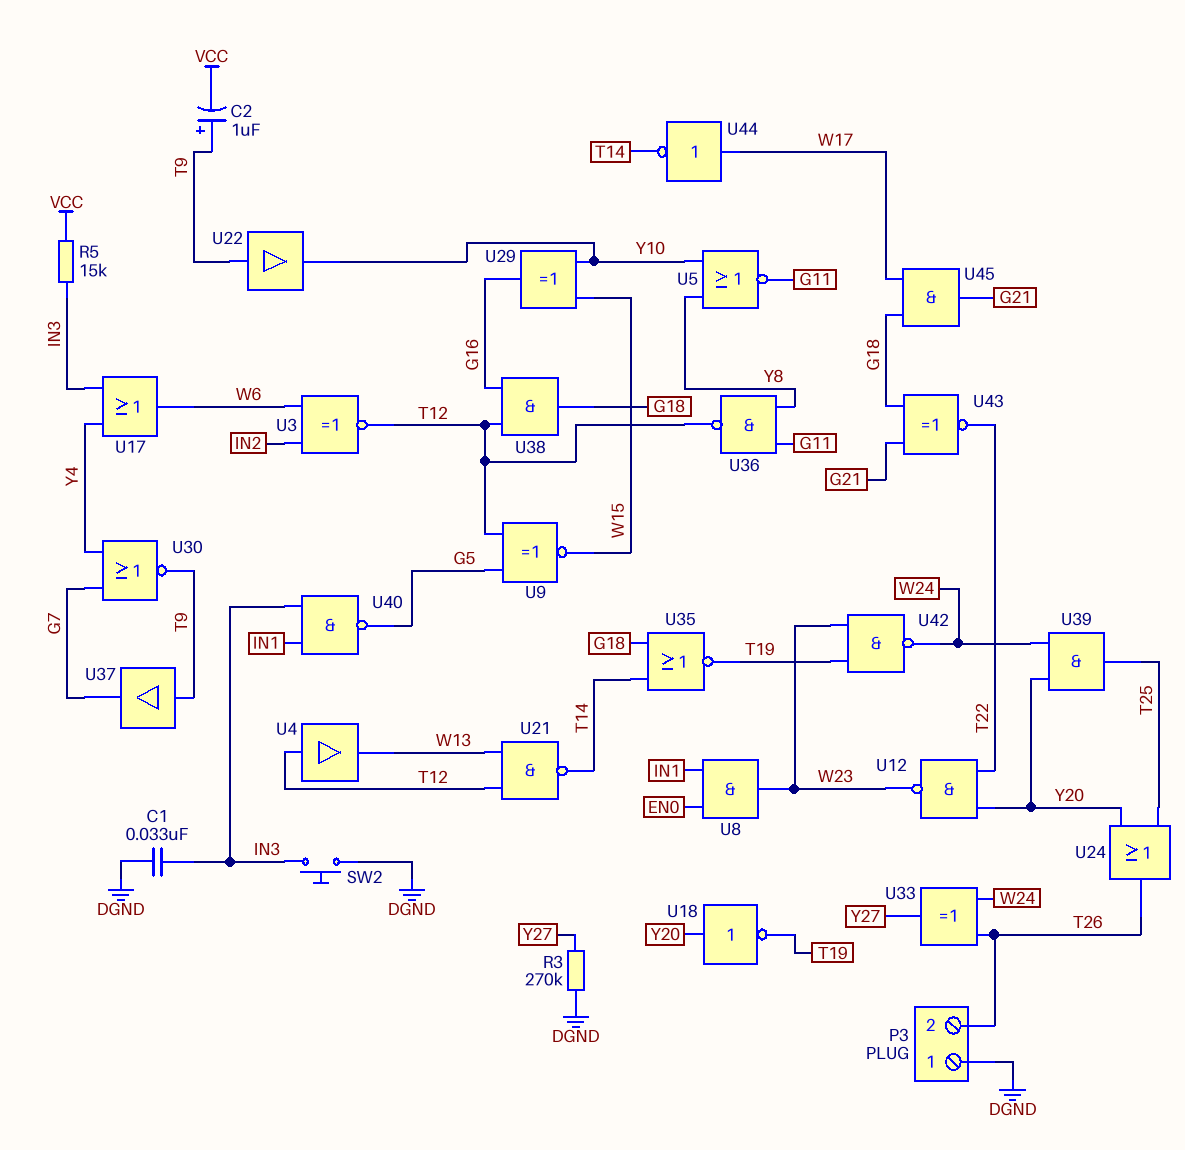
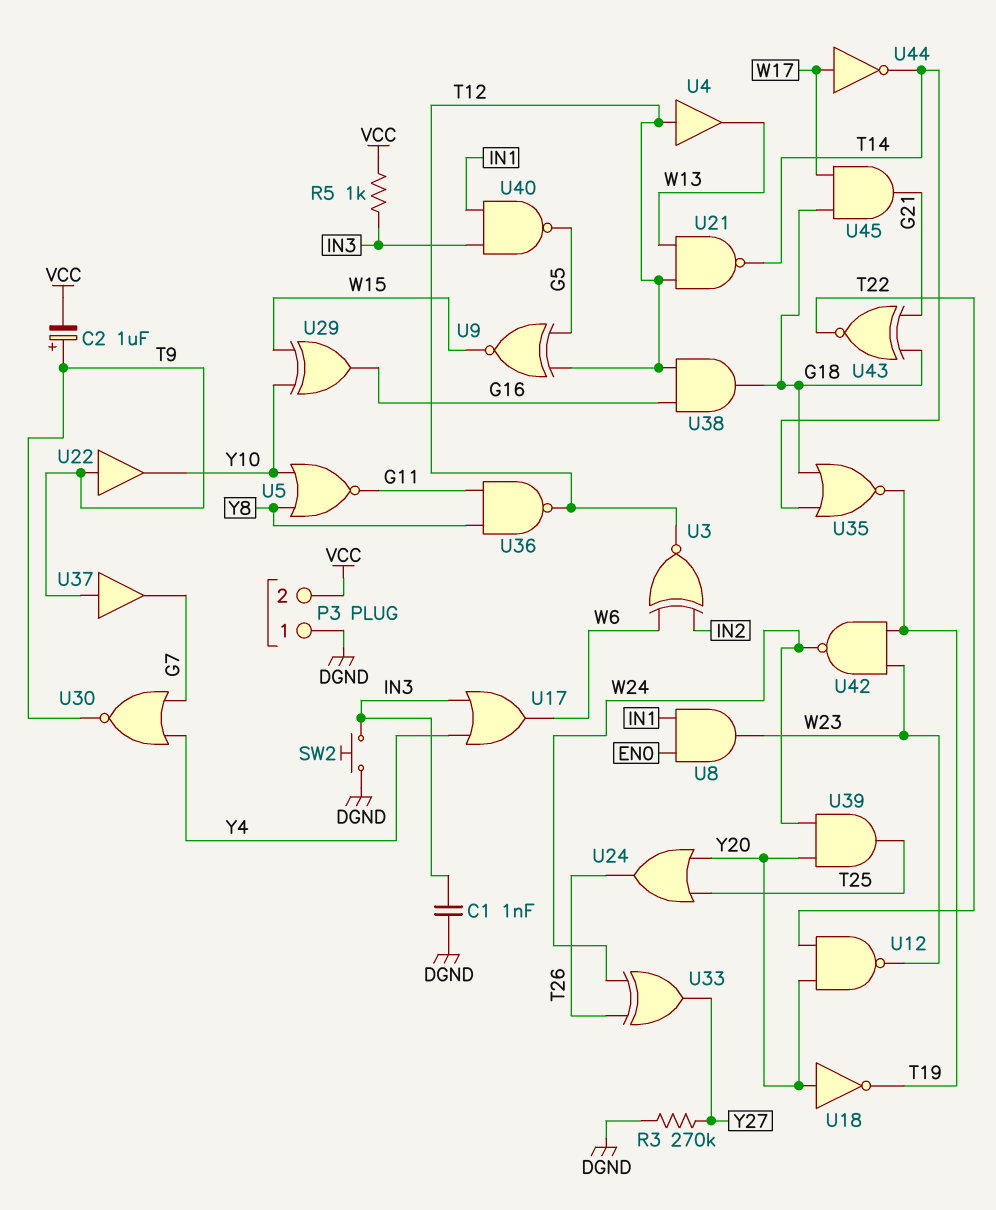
C1: 33nF (DGND, IN3) -> 1nF (DGND, IN3)
P3 pin 2: T26 -> VCC
R5: 15k (IN3, VCC) -> 1k (IN3, VCC)

